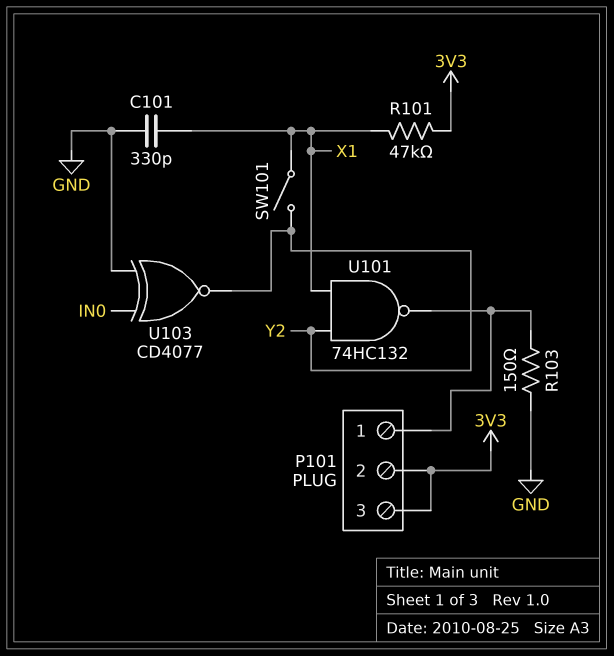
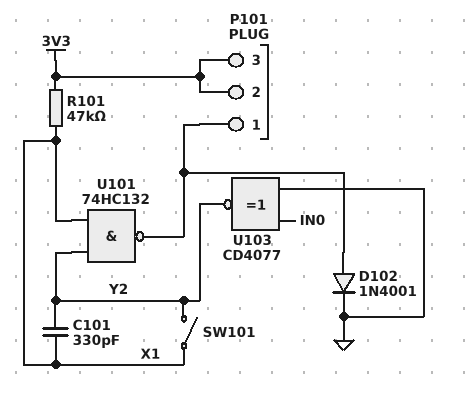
C101: 330pF (GND, X1) -> 330pF (X1, Y2)
D102: none -> diode 1N4001 (A P101/1, K GND)
R103: 150 (GND, P101/1) -> none

